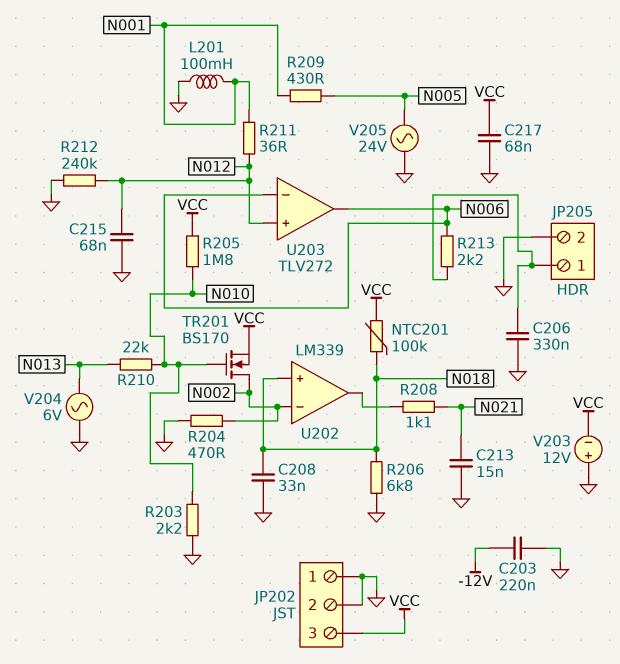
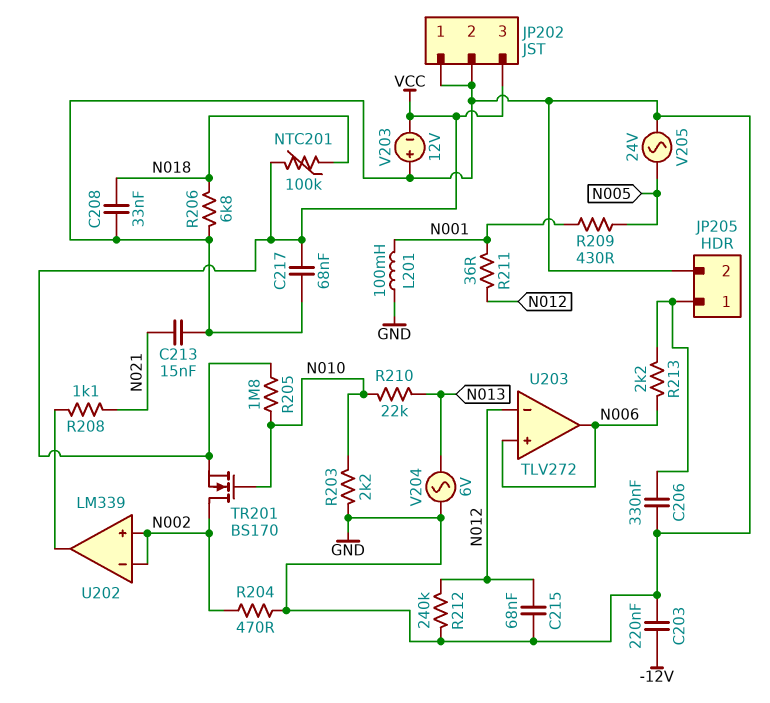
U202 pin in+: N018 -> N002
U203 pin in+: N012 -> N006
U203 pin in-: N006 -> N012

